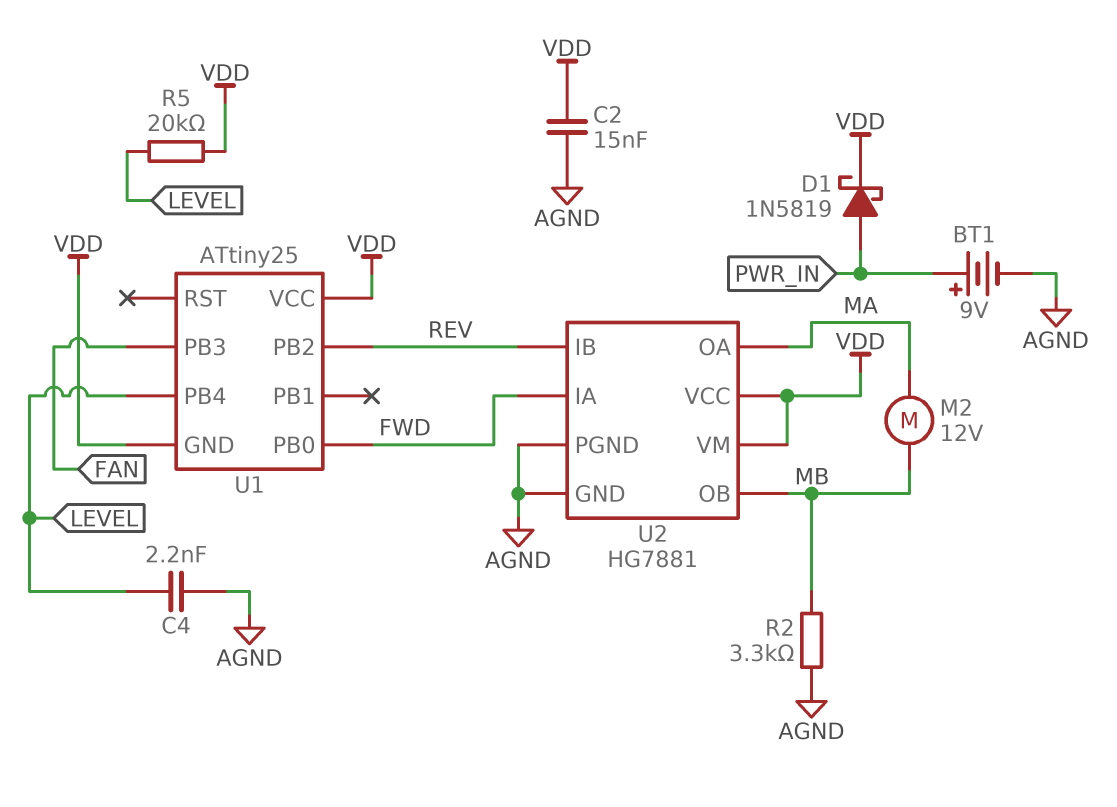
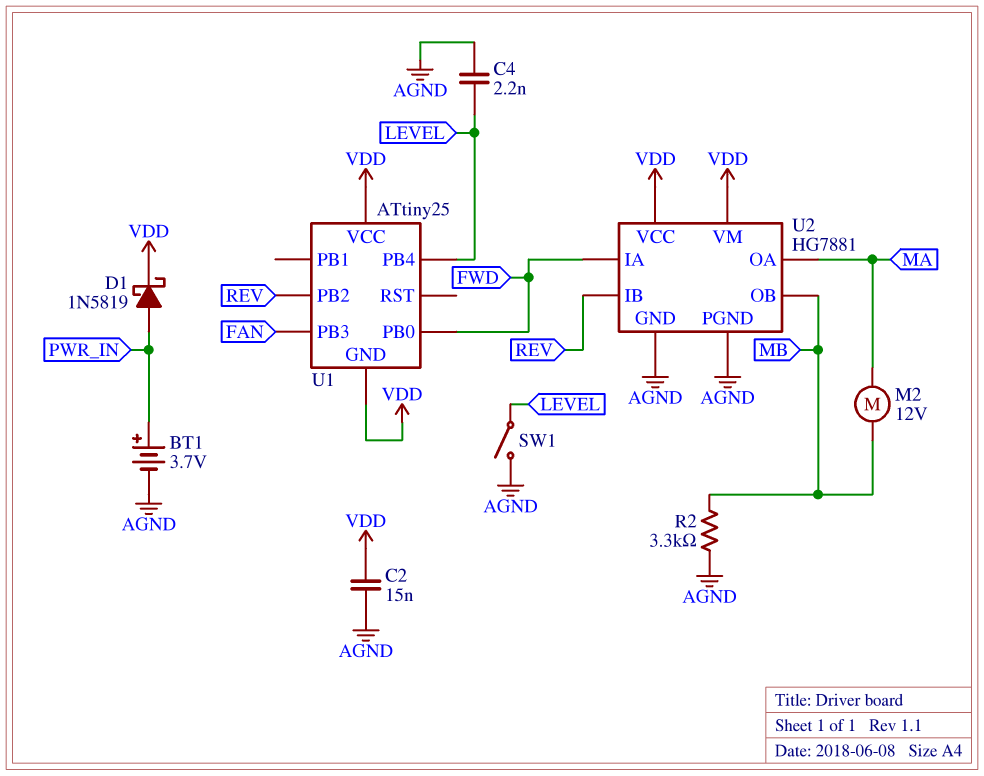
BT1: 9V (plus PWR_IN, minus AGND) -> 3.7V (plus PWR_IN, minus AGND)
R5: 20k (LEVEL, VDD) -> none
SW1: none -> switch (AGND, LEVEL)

